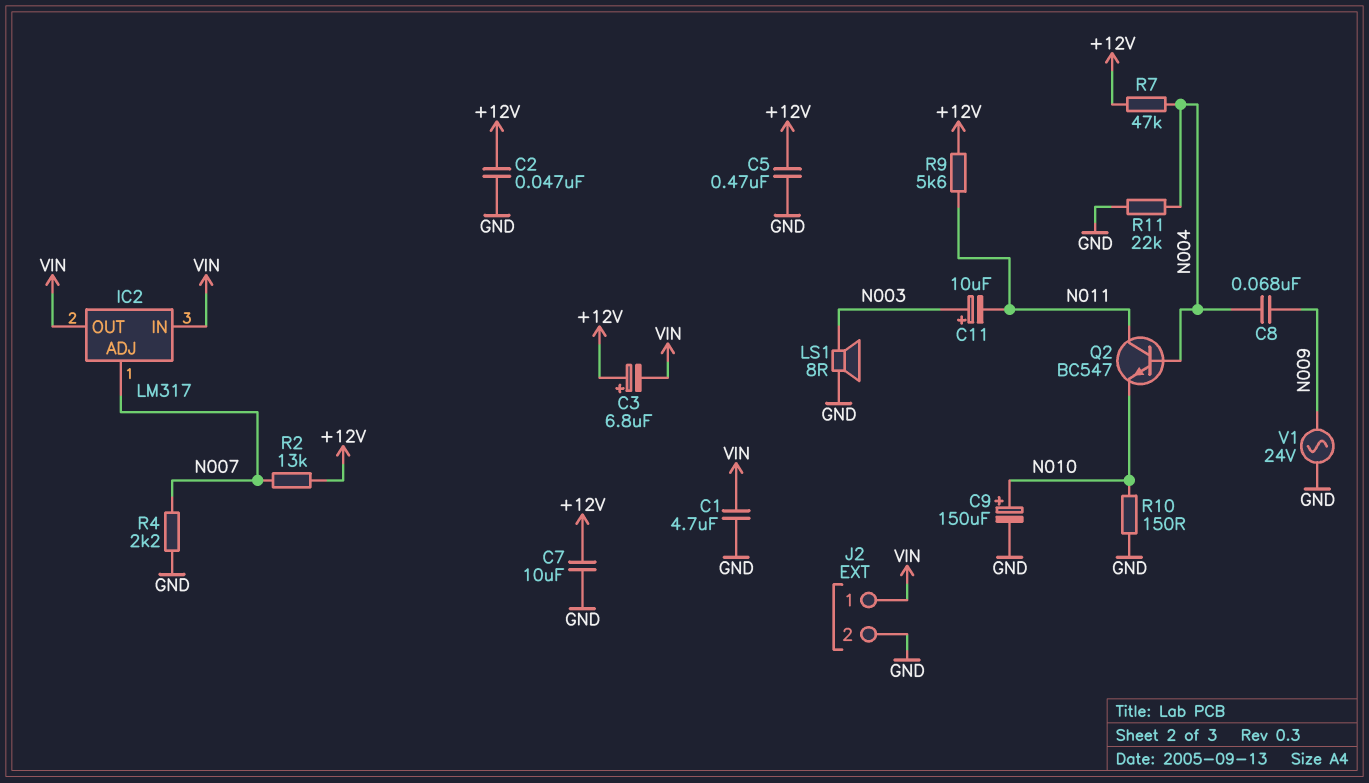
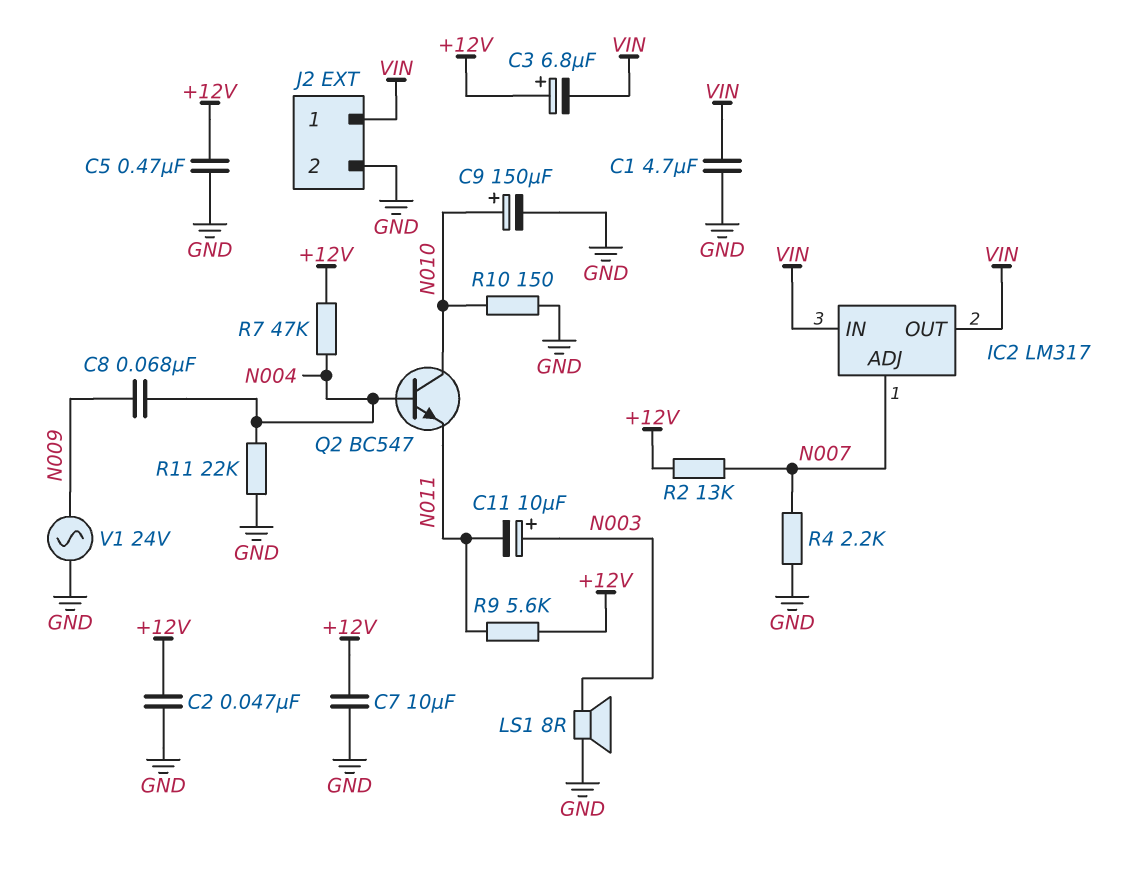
Q2: NPN BC547 (B N004, C N011, E N010) -> NPN BC547 (B N004, C N010, E N011)

